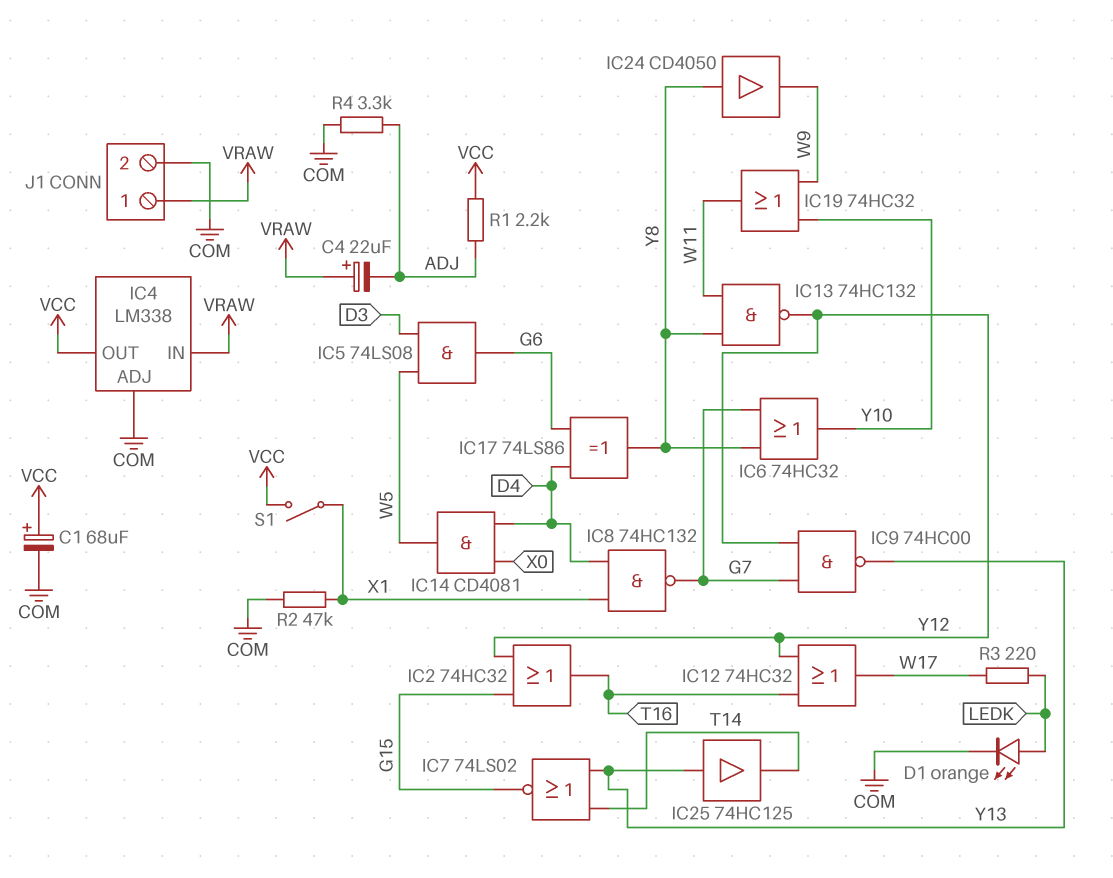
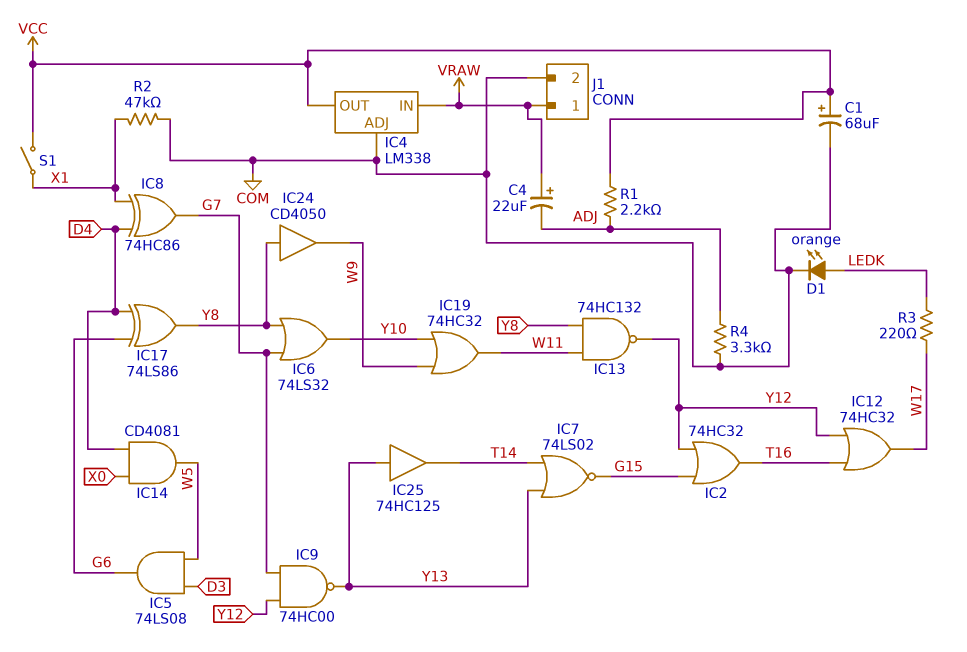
IC6: OR 74HC32 (in G7, in Y8, out Y10) -> OR 74LS32 (in G7, in Y8, out Y10)
IC8: NAND 74HC132 (in D4, in X1, out G7) -> XOR 74HC86 (in D4, in X1, out G7)

